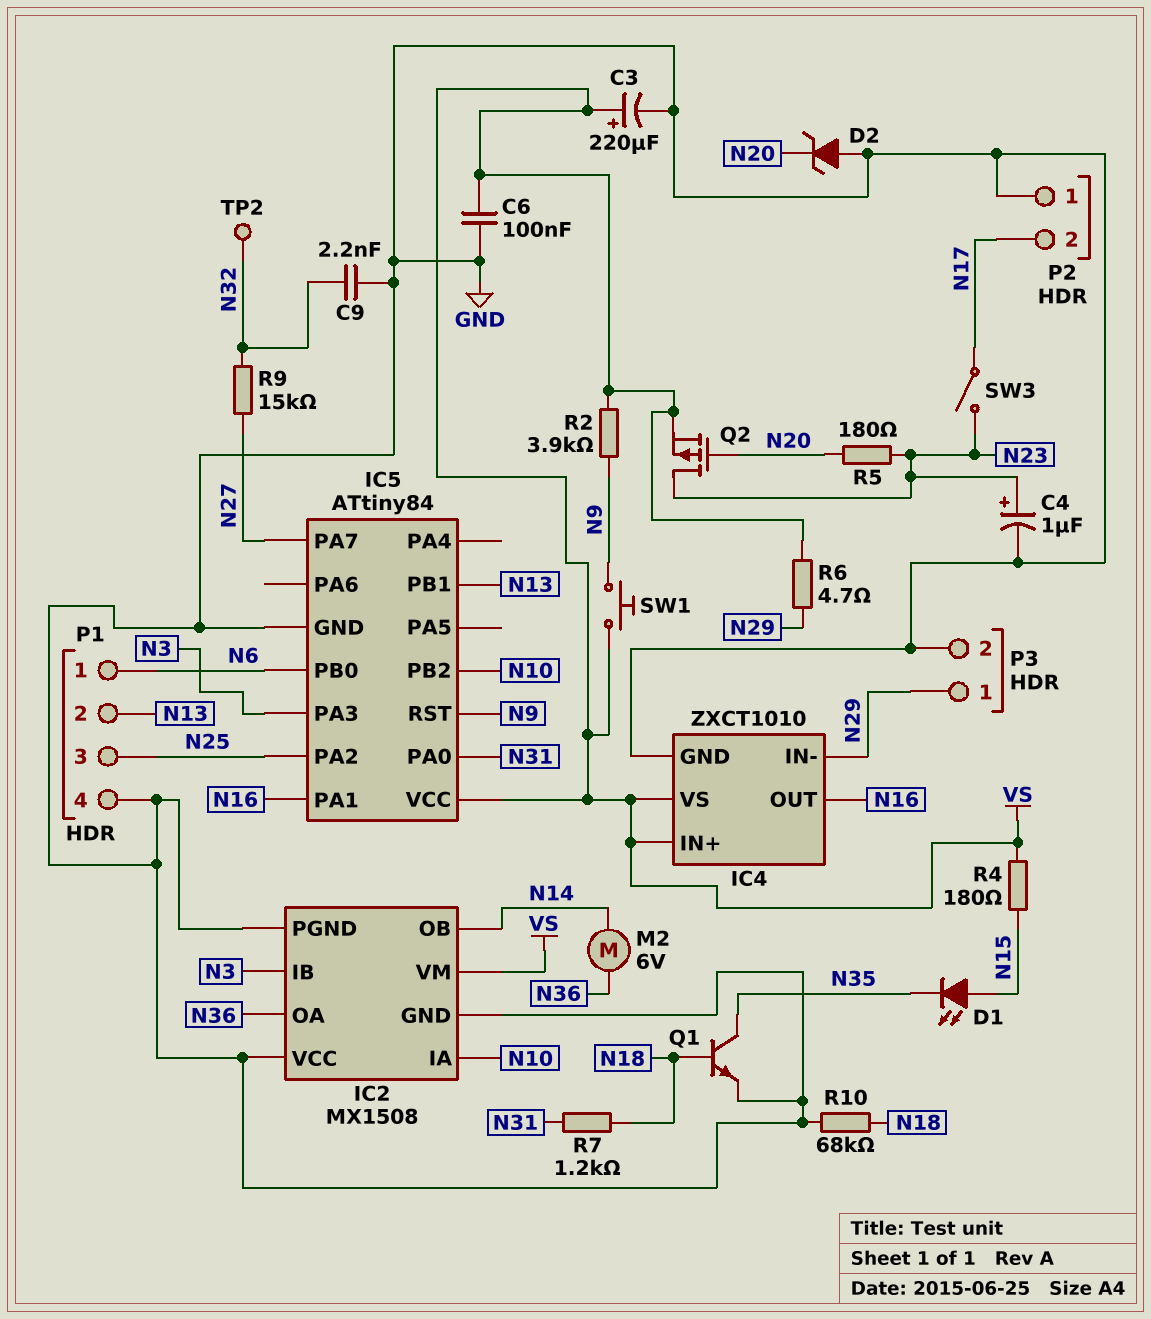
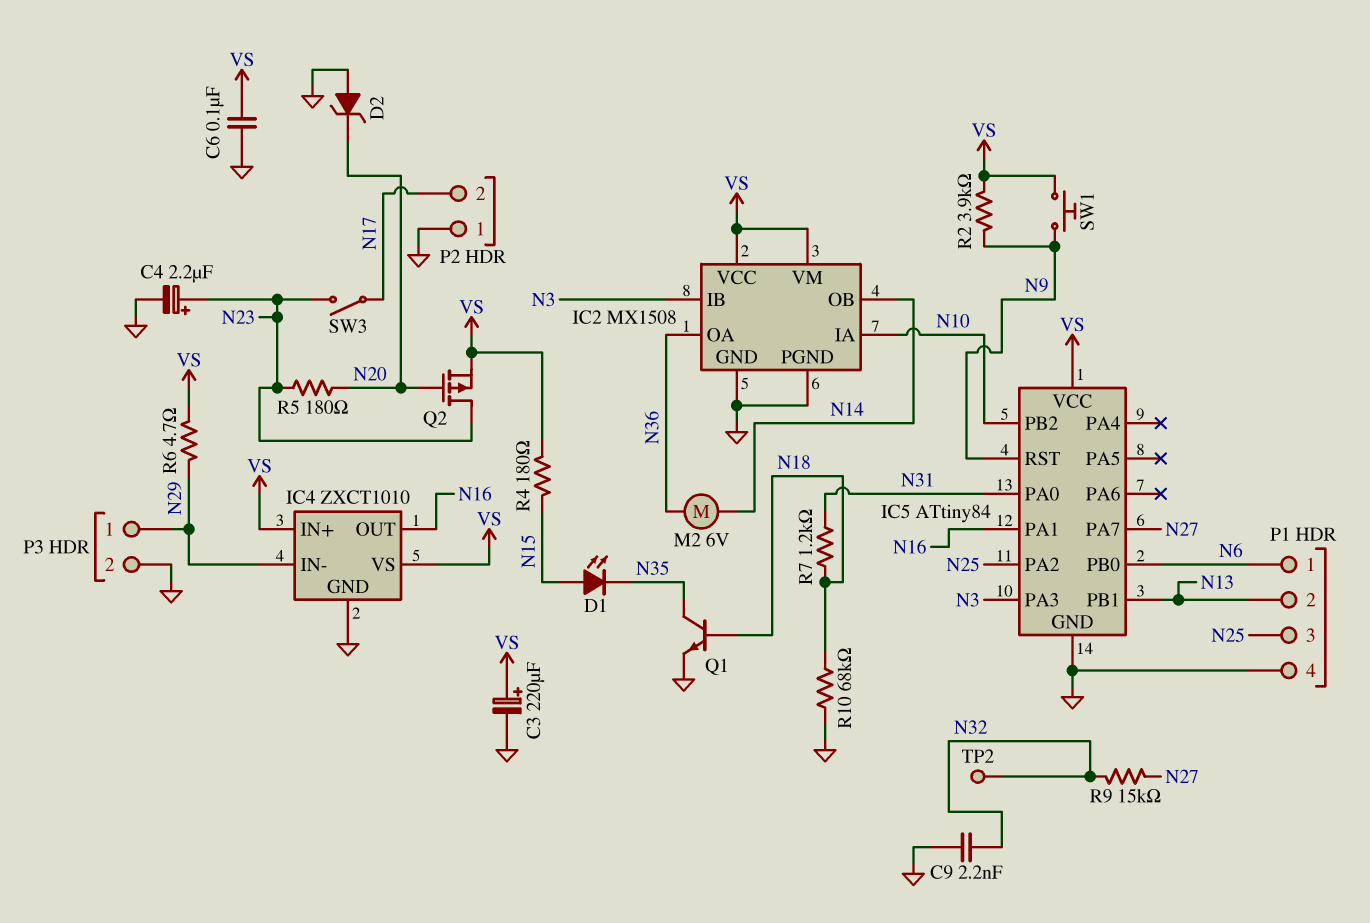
C4: 1uF (plus N23, minus GND) -> 2.2uF (plus N23, minus GND)
IC2 pin VCC: GND -> VS

